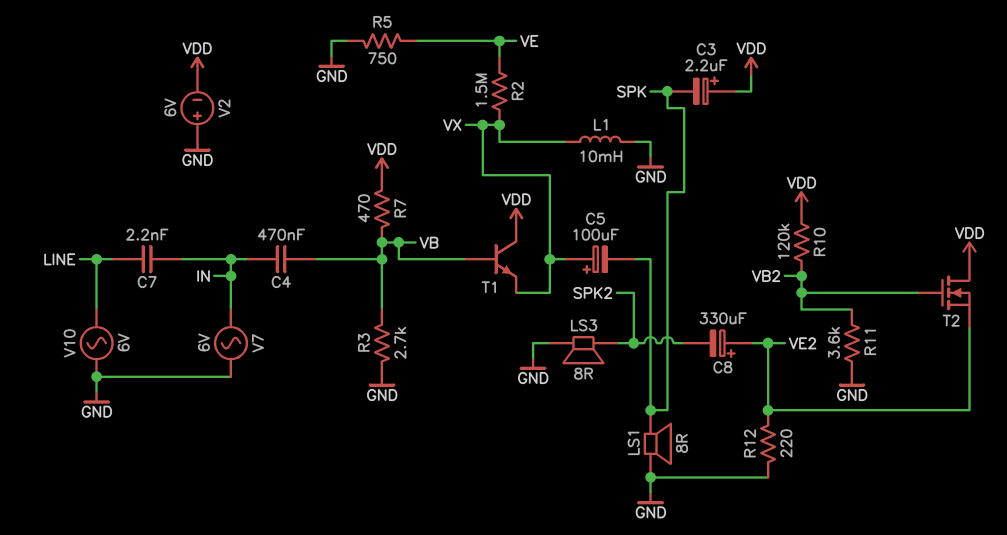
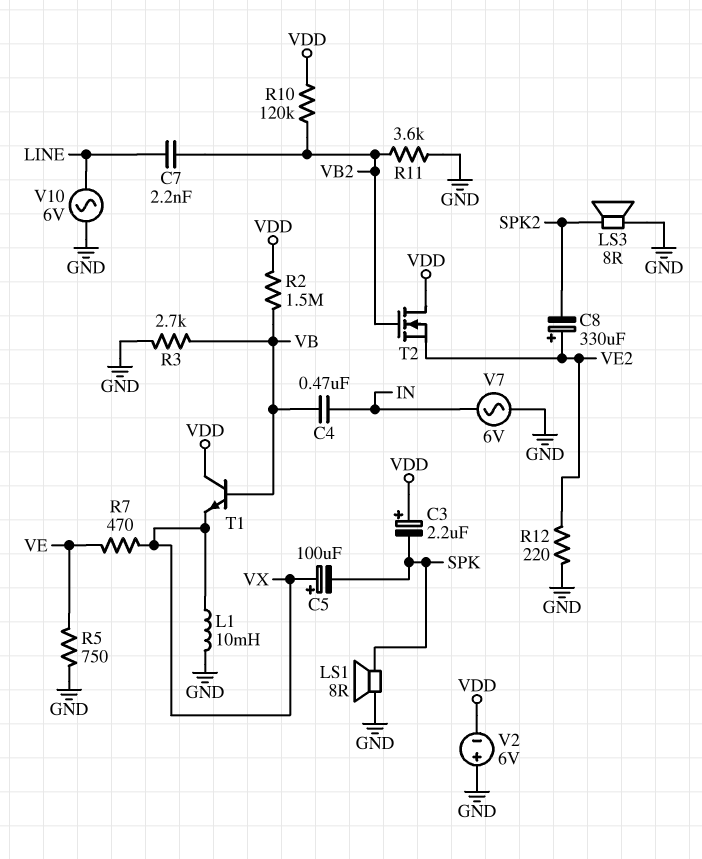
C7: 2.2nF (IN, LINE) -> 2.2nF (LINE, VB2)
R2: 1.5M (VE, VX) -> 1.5M (VB, VDD)
R7: 470 (VB, VDD) -> 470 (VE, VX)

